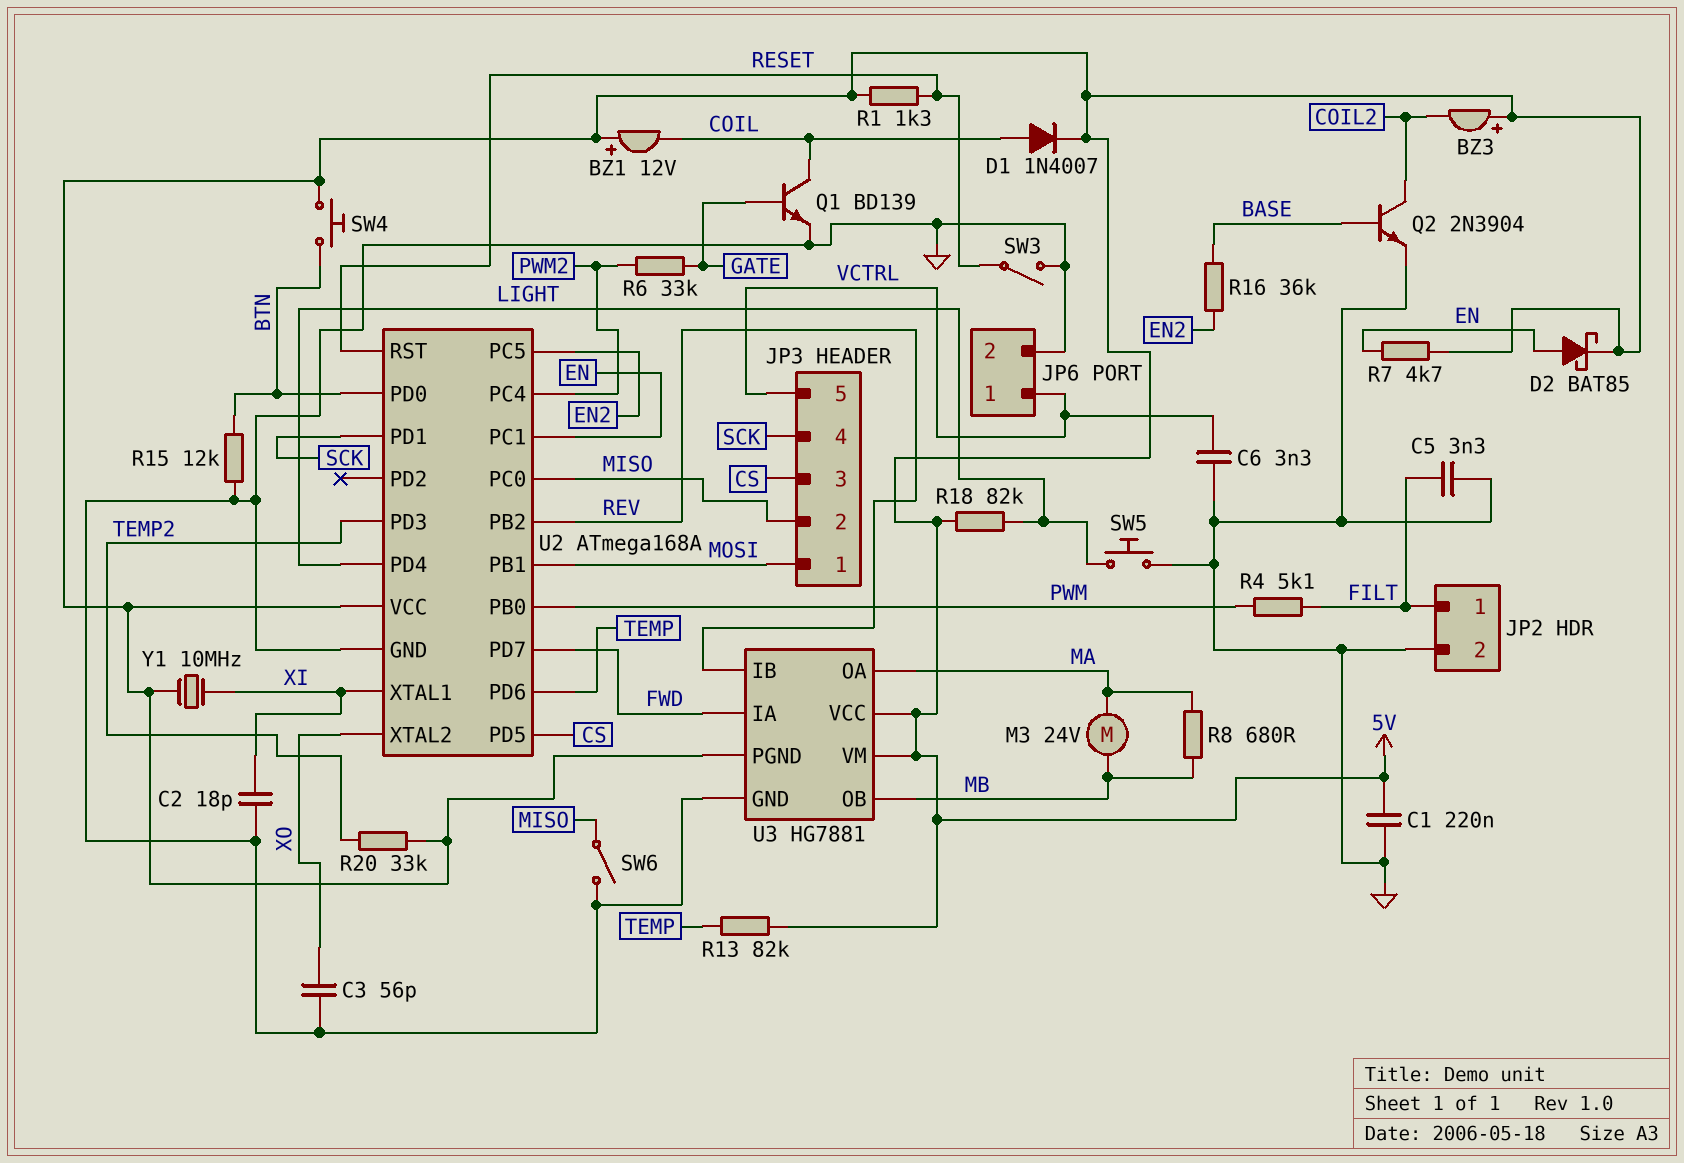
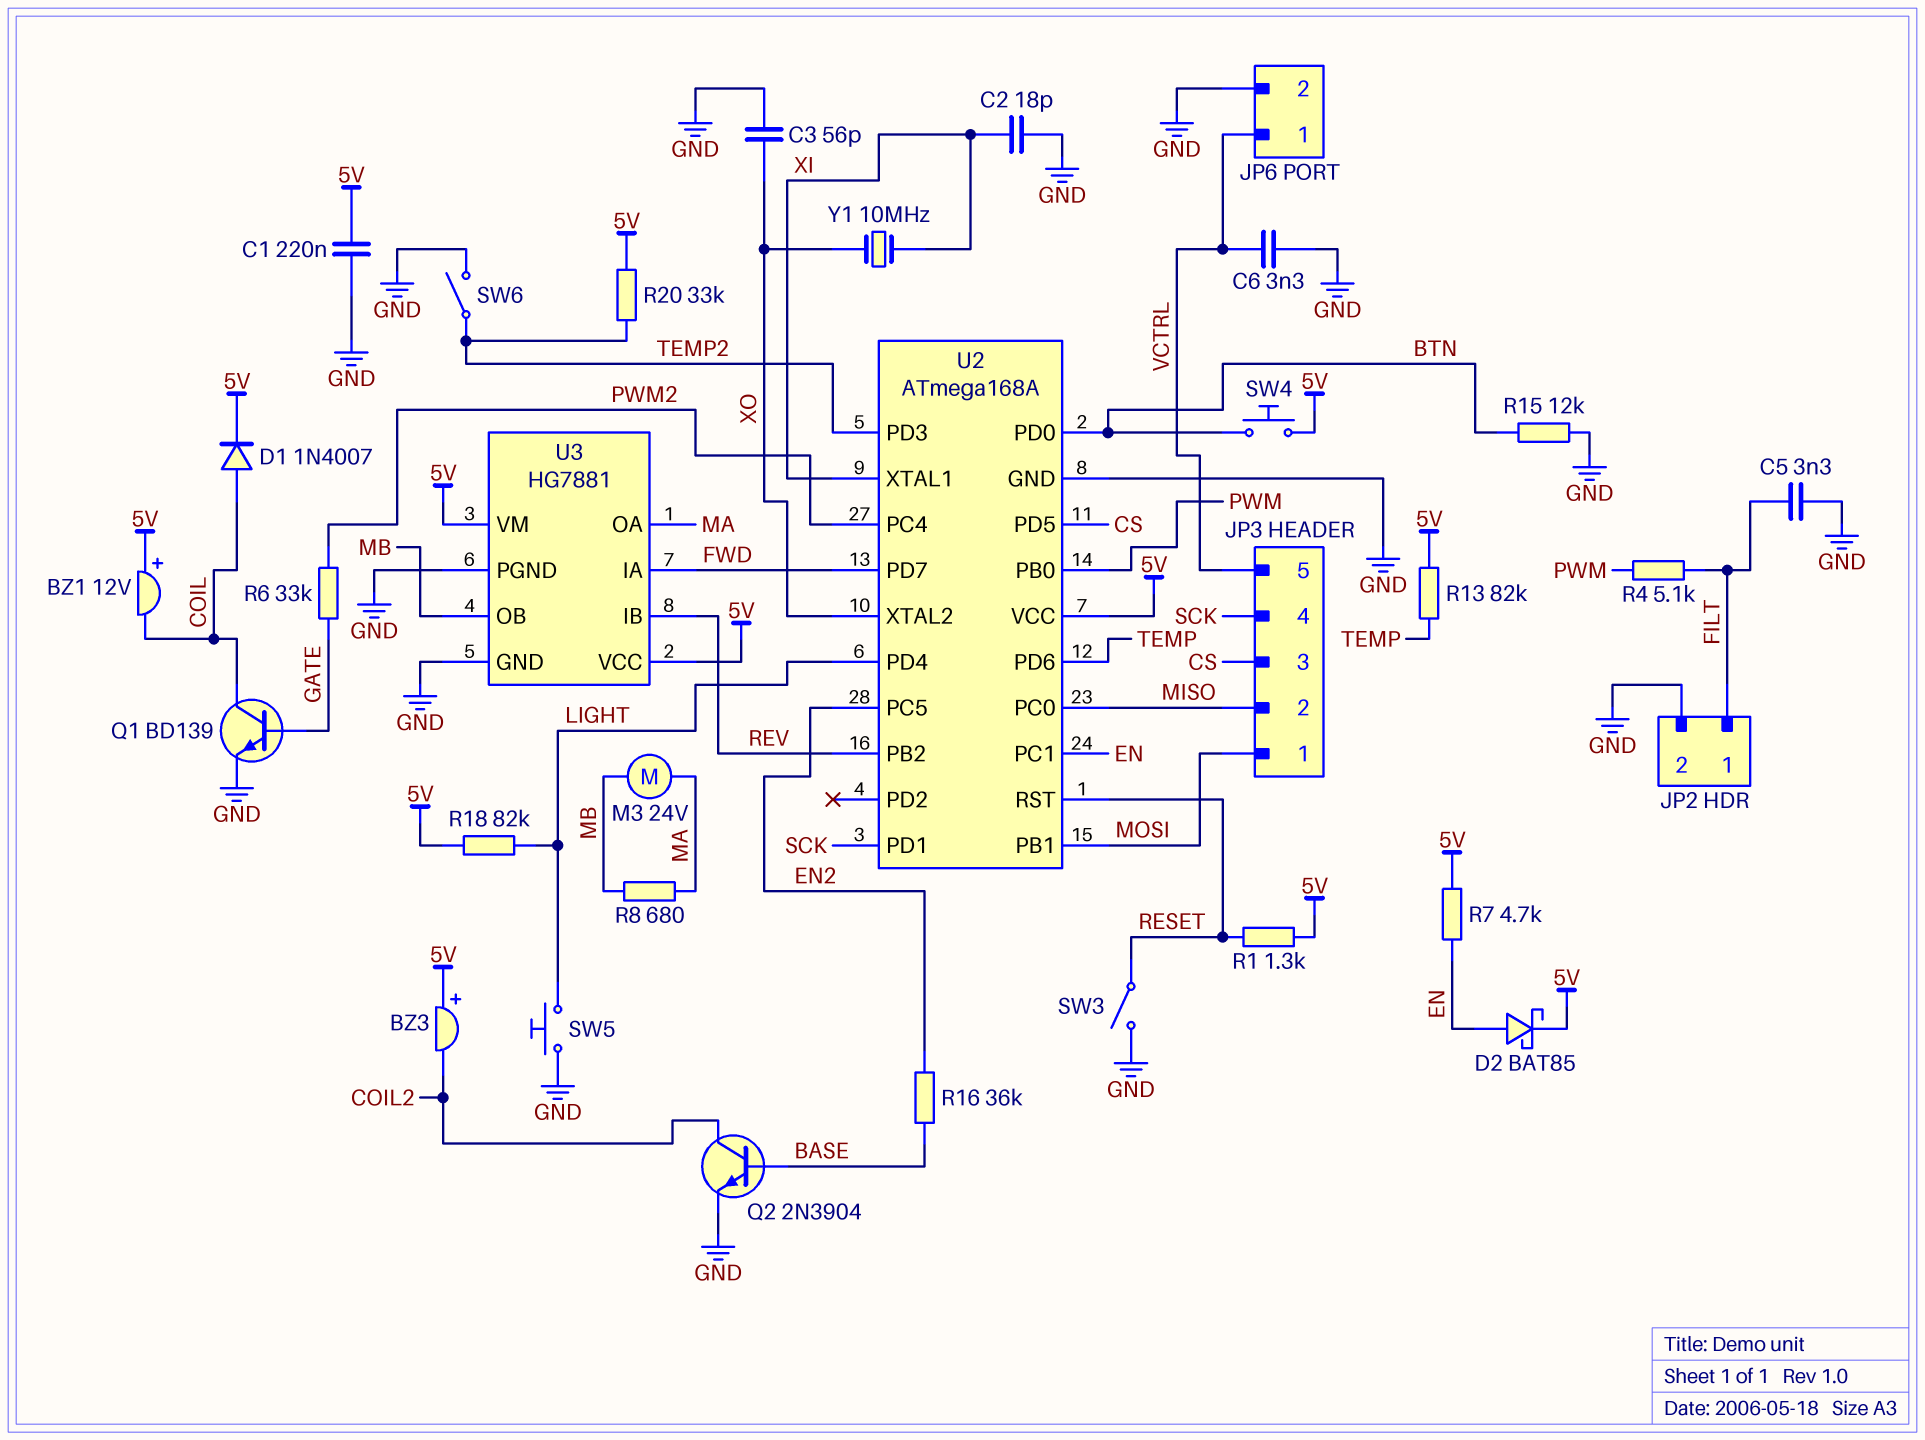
SW6: switch (GND, MISO) -> switch (GND, TEMP2)
U3 pin PGND: 5V -> GND
Y1: 10MHz (5V, XI) -> 10MHz (XI, XO)

